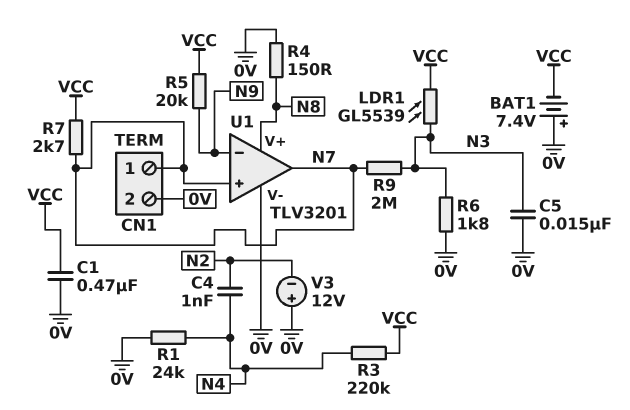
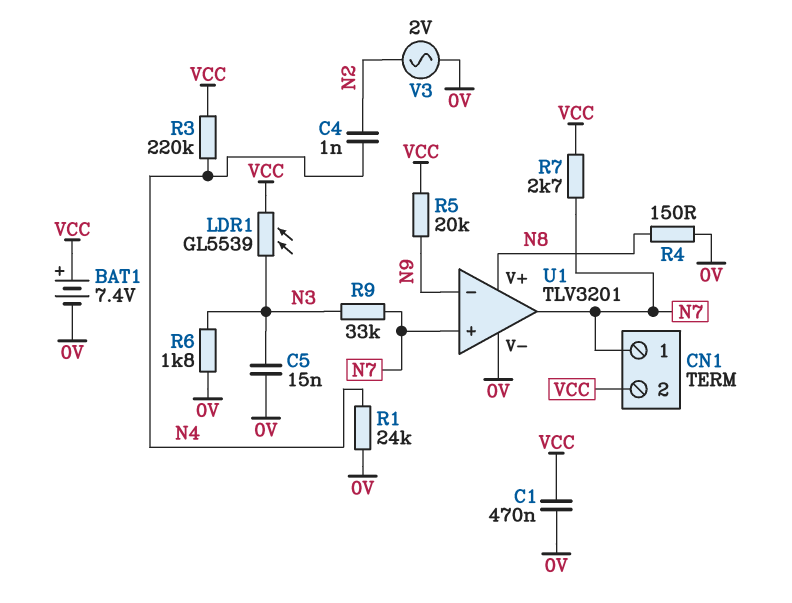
BAT1: 7.4V (plus 0V, minus VCC) -> 7.4V (plus VCC, minus 0V)
CN1 pin 2: 0V -> VCC
R9: 2M (N3, N7) -> 33k (N3, N7)
V3: 12V (plus 0V, minus N2) -> AC 2V (0V, N2)

